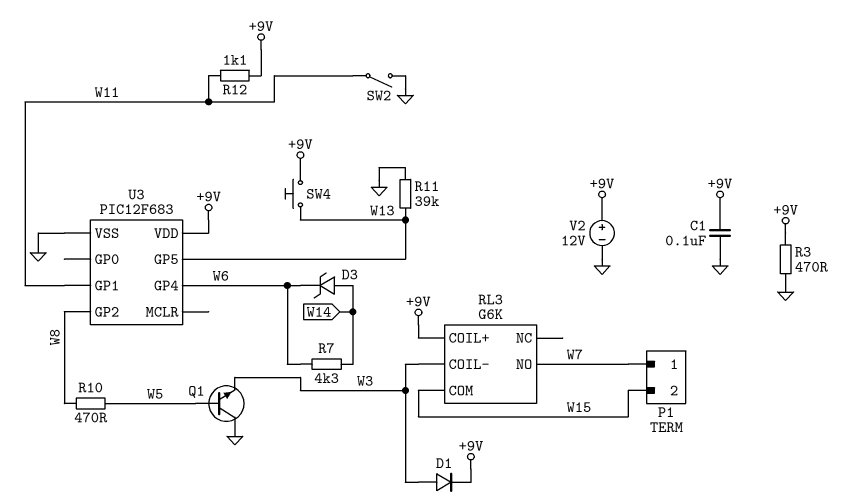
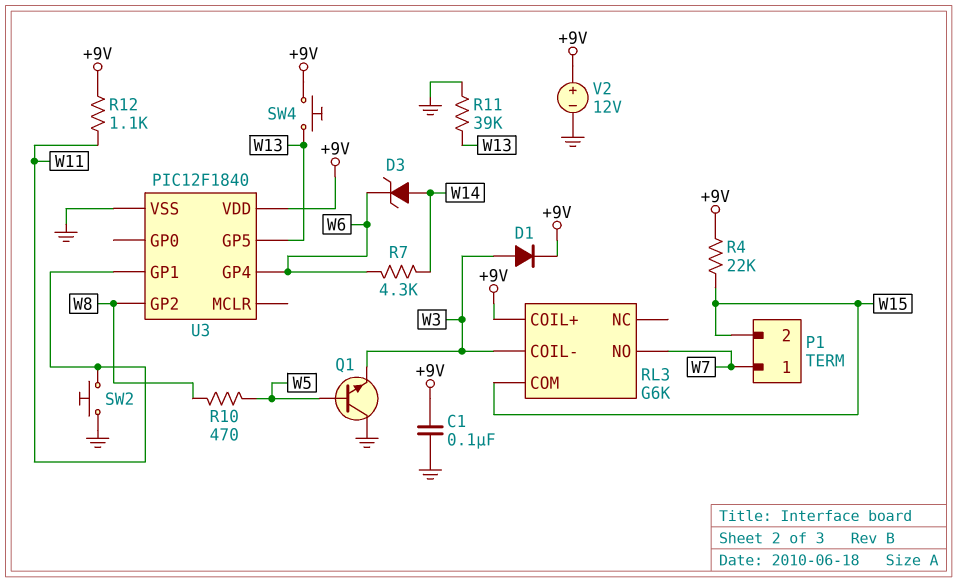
R3: 470 (+9V, GND) -> none
R4: none -> 22k (+9V, W15)
SW2: switch (GND, W11) -> button (GND, W11)
U3: PIC12F683 -> PIC12F1840

